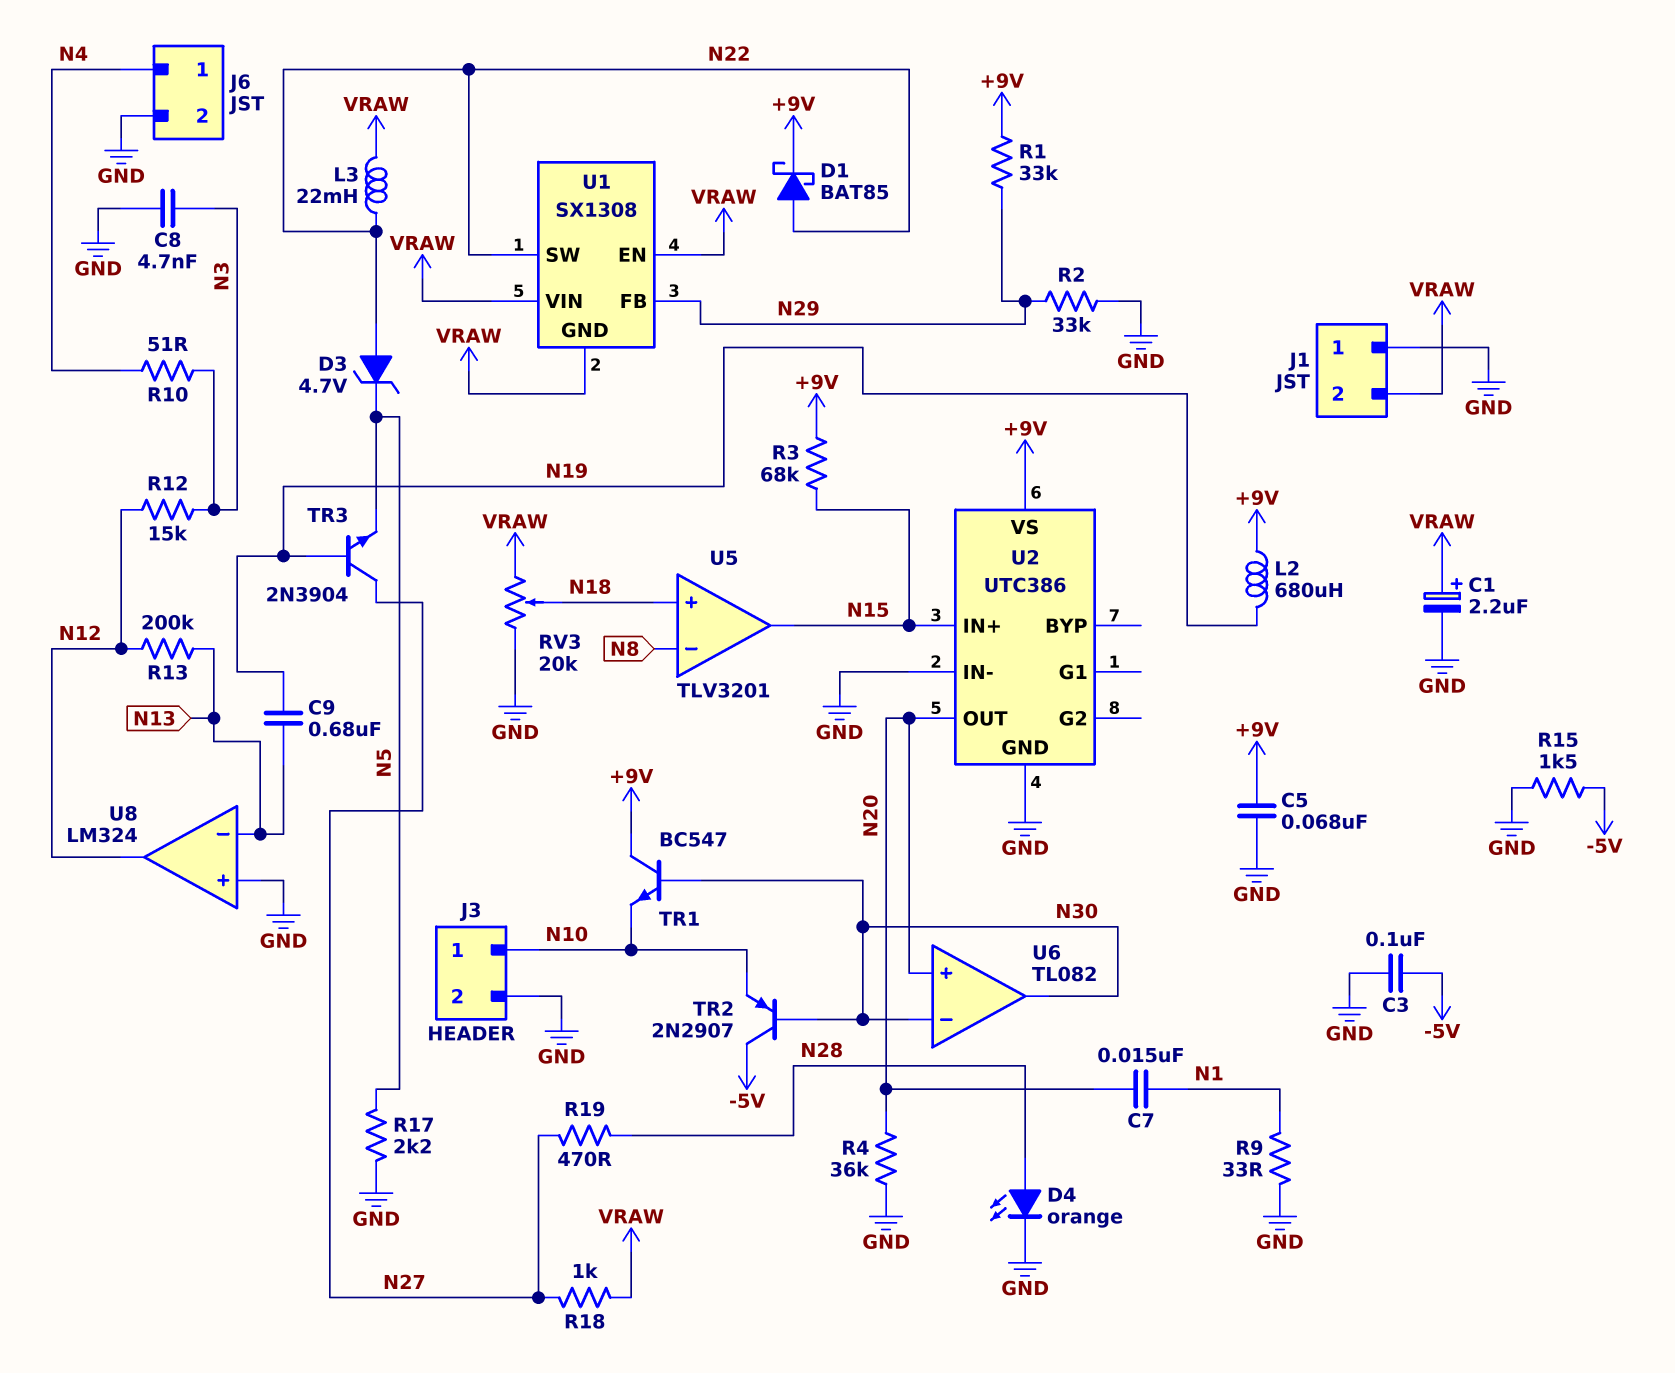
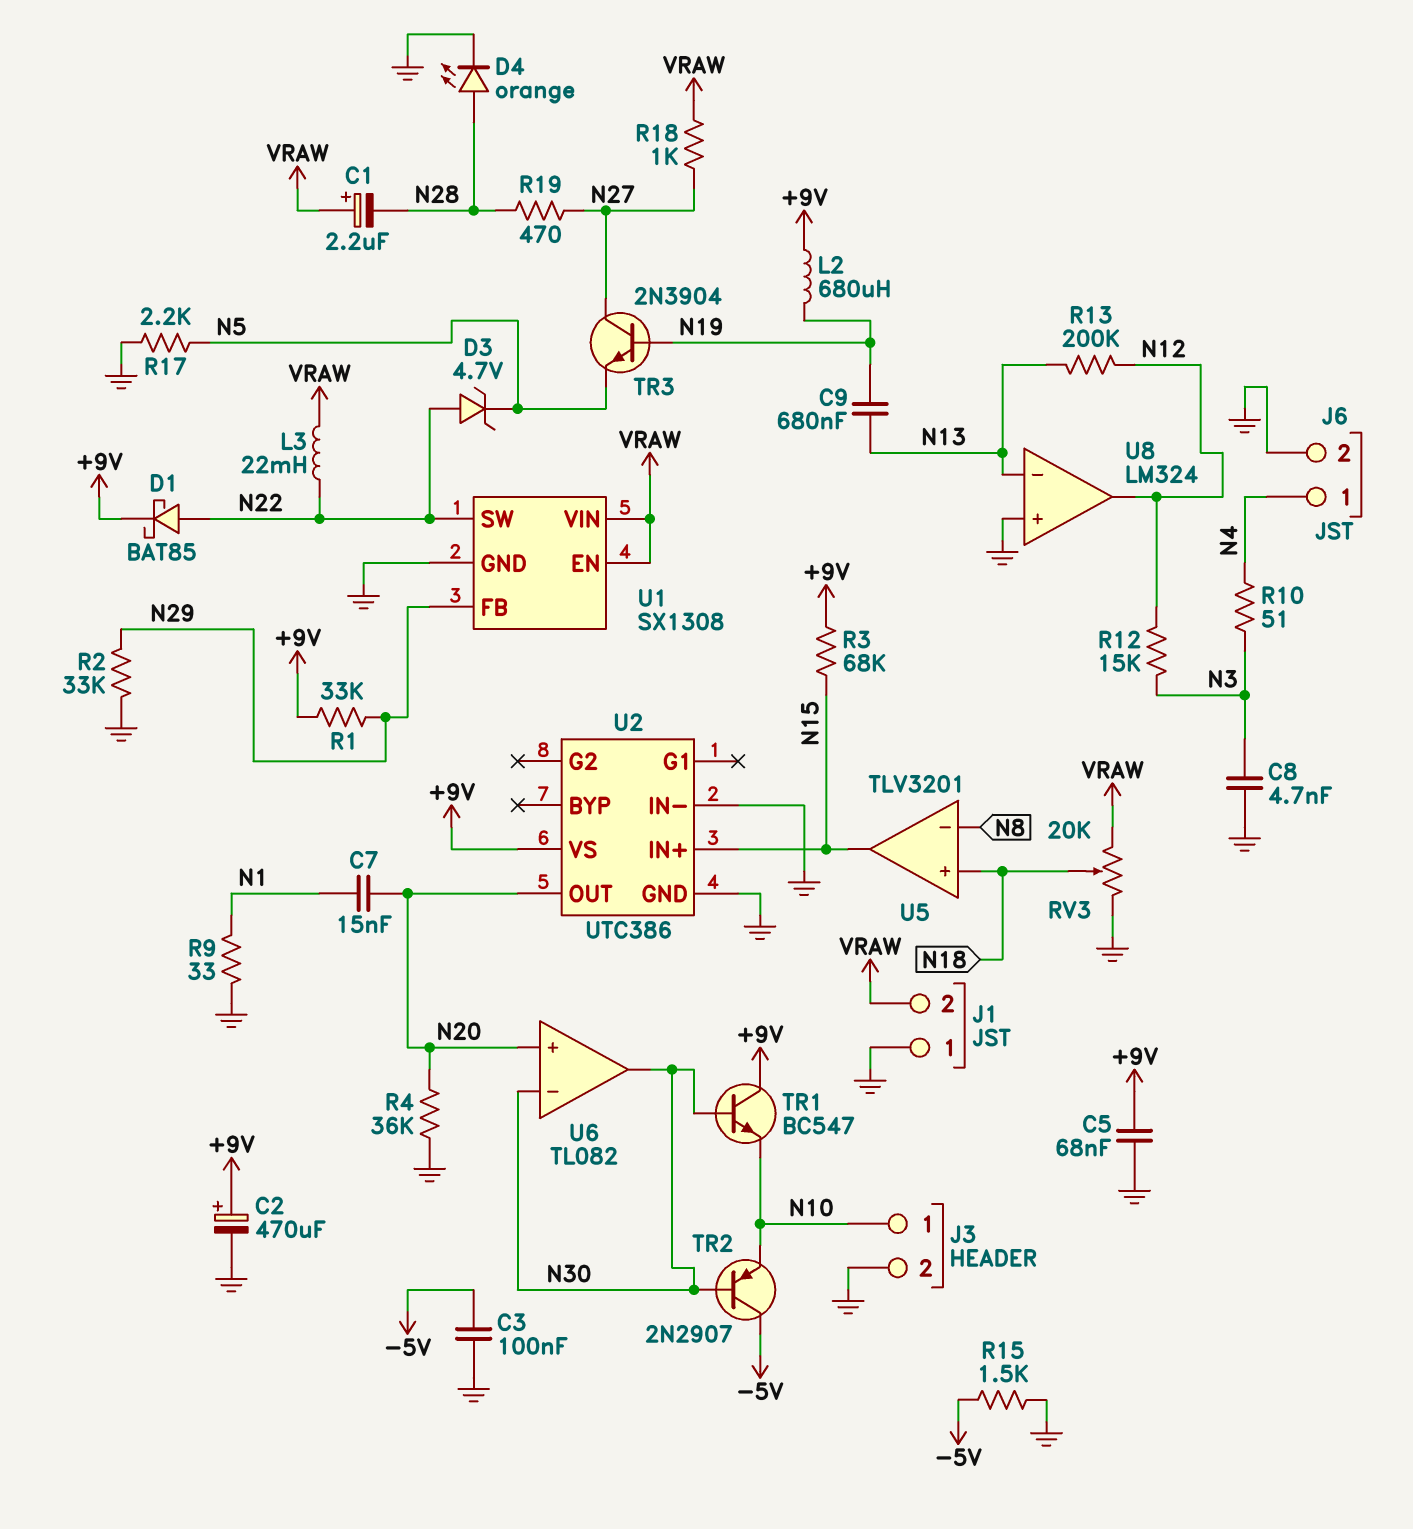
C1: 2.2uF (plus VRAW, minus GND) -> 2.2uF (plus VRAW, minus N28)
C2: none -> 470uF (plus +9V, minus GND)
U1 pin GND: VRAW -> GND

